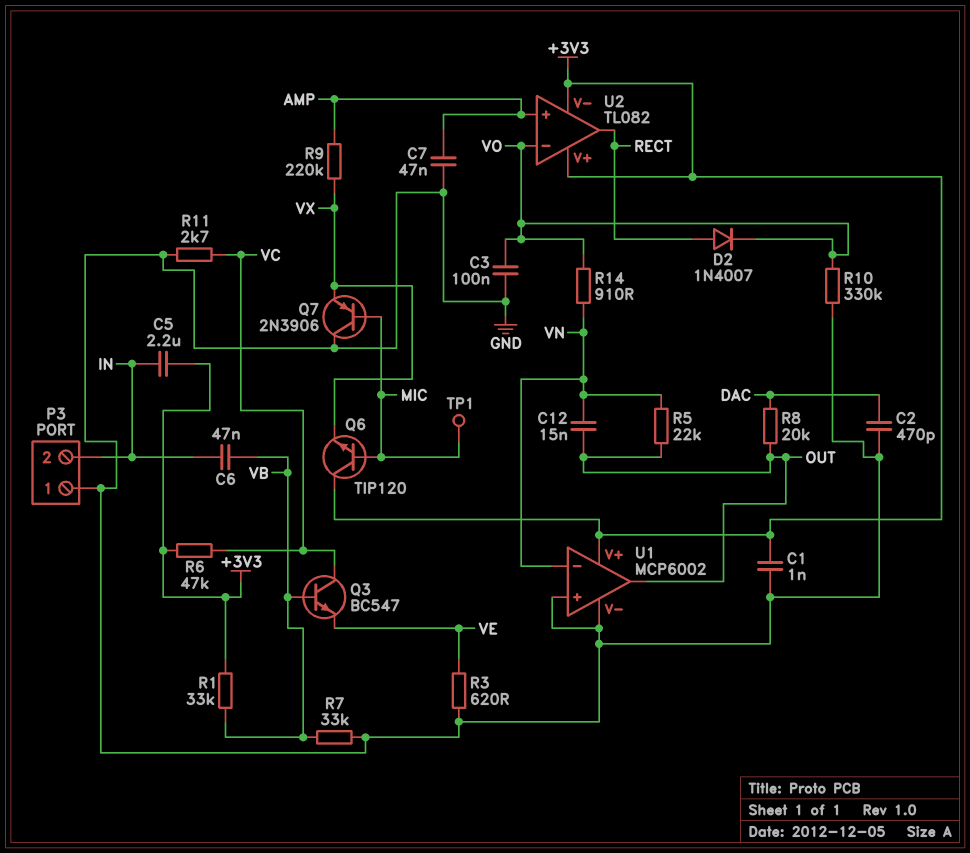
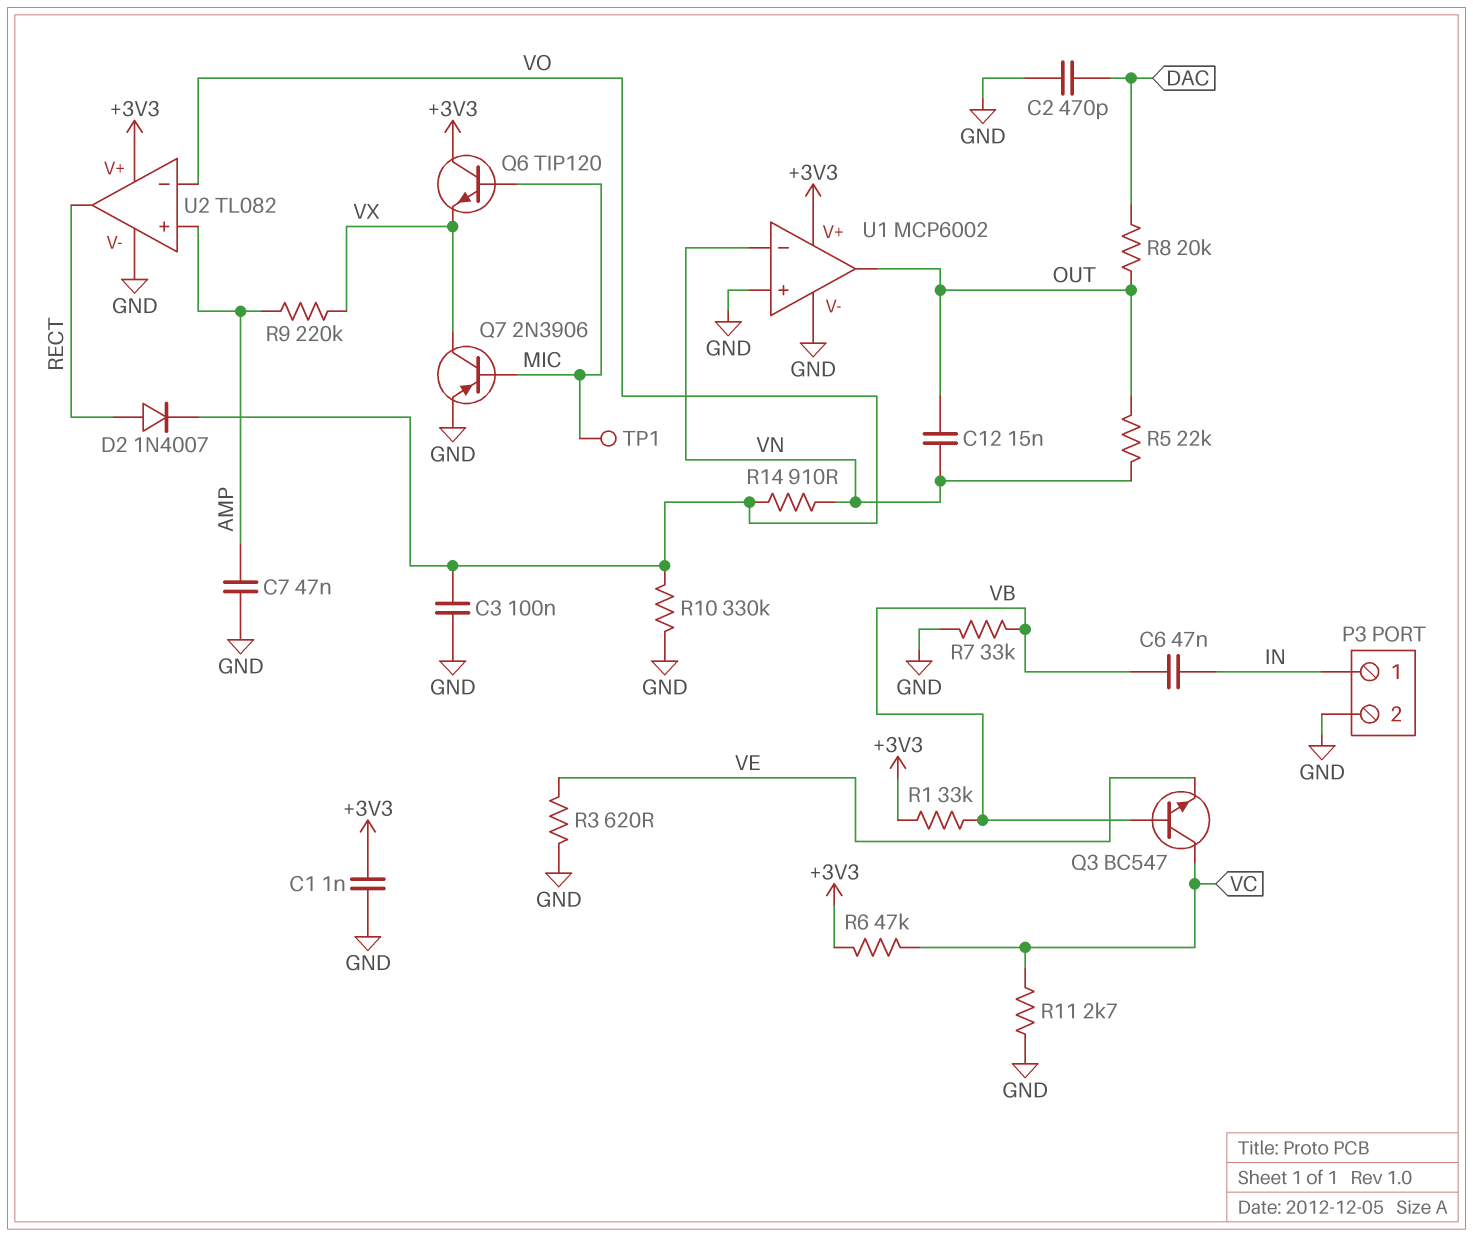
C5: 2.2uF (+3V3, IN) -> none
P3 pin 1: GND -> IN
P3 pin 2: IN -> GND
Q7: PNP 2N3906 (B MIC, C GND, E VX) -> PNP 2N3906 (B MIC, C VX, E GND)
U2 pin V-: +3V3 -> GND

